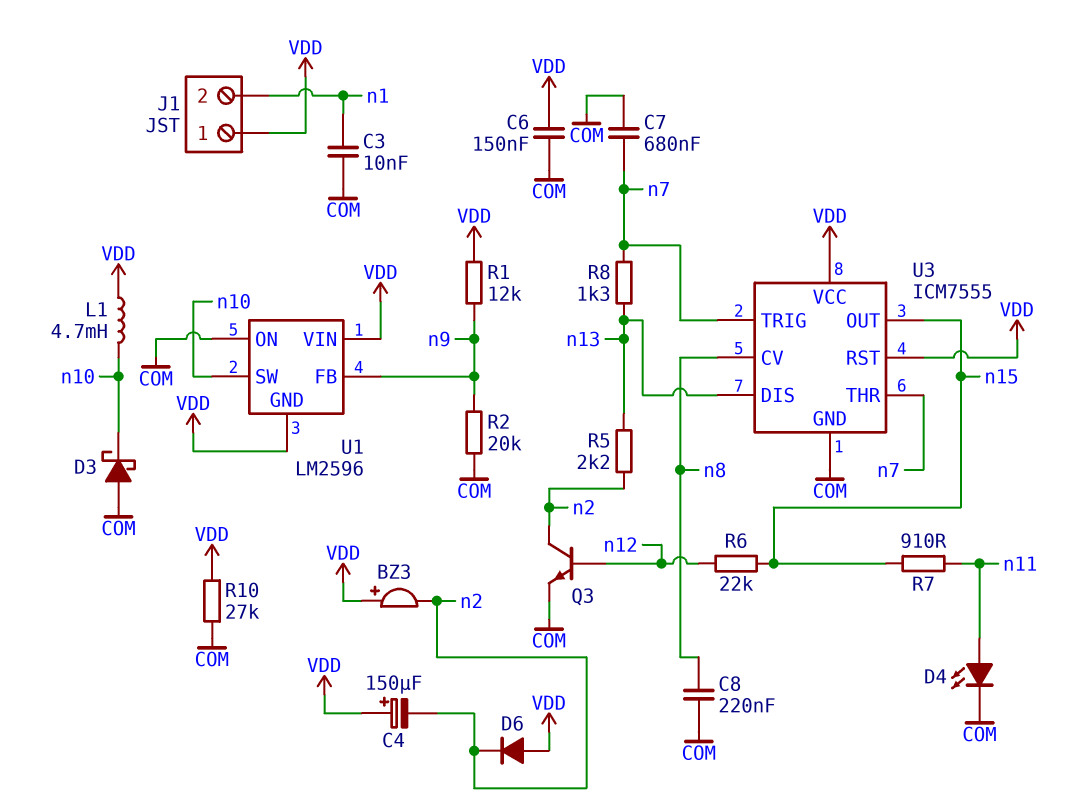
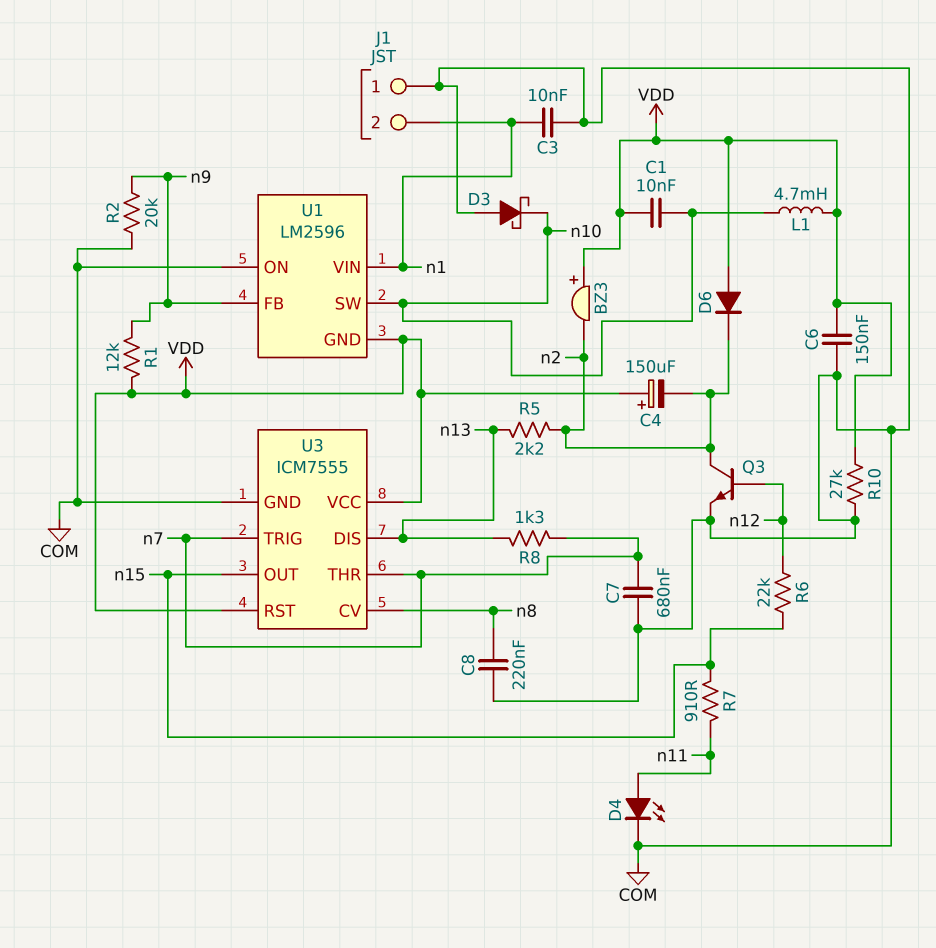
C1: none -> 10nF (VDD, n10)
J1 pin 1: VDD -> COM
U1 pin VIN: VDD -> n1

